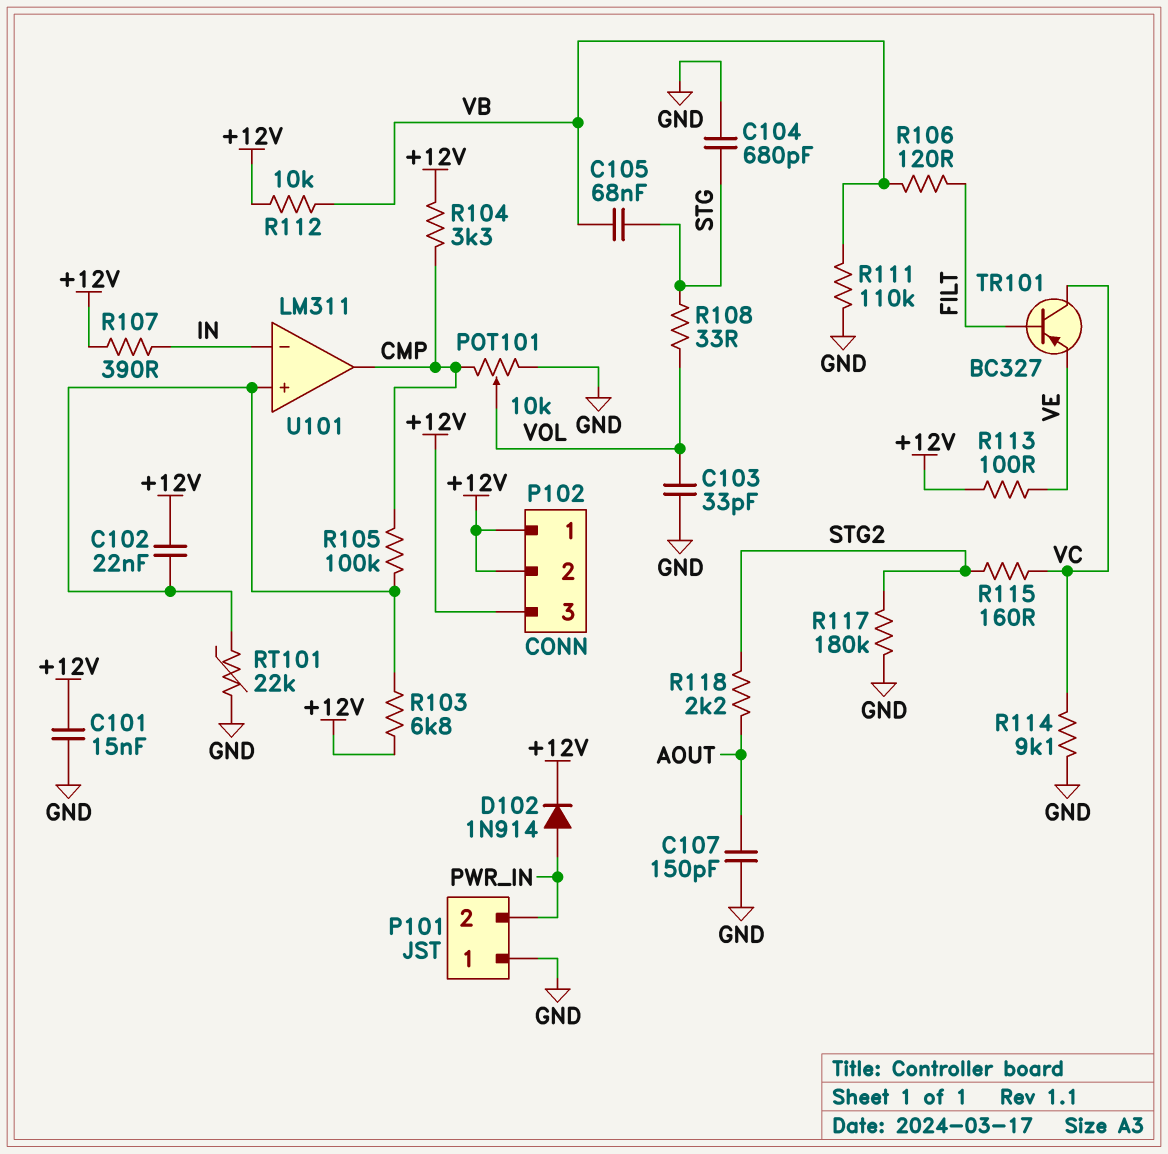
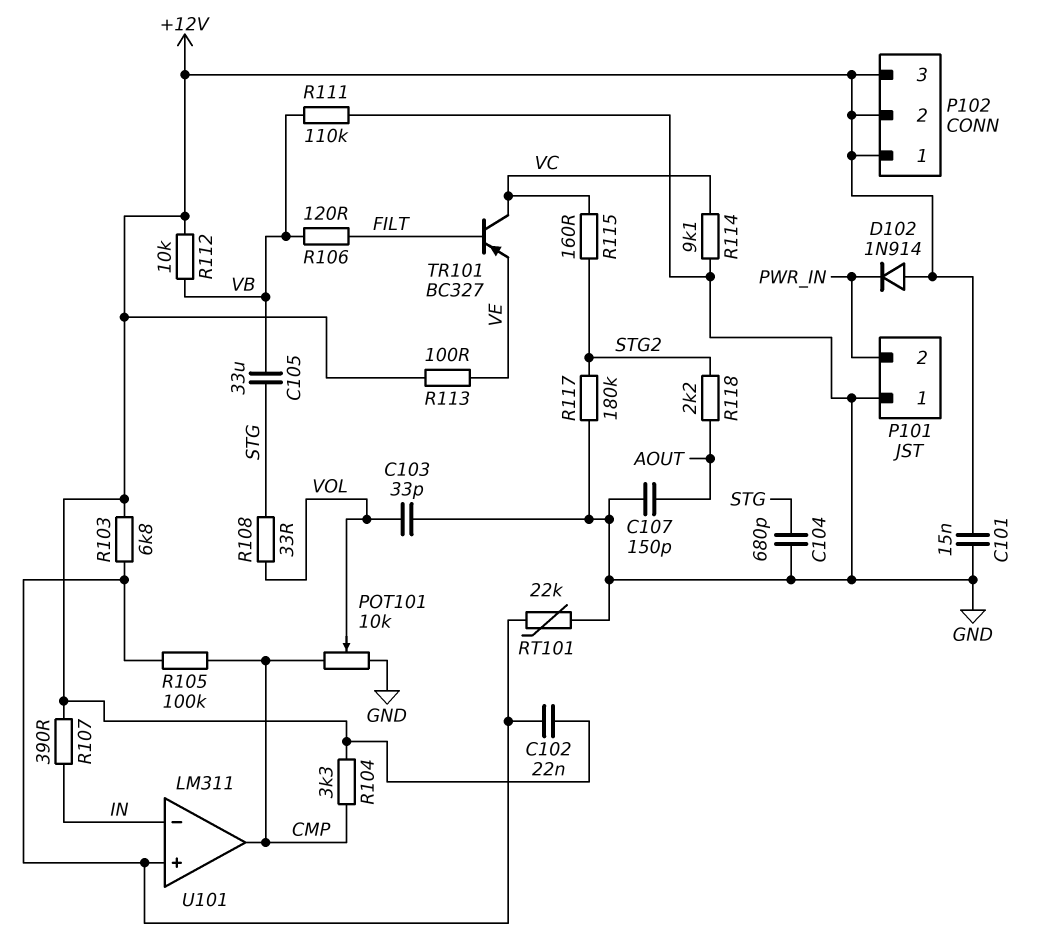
C105: 68nF (STG, VB) -> 33uF (STG, VB)
D102: diode 1N914 (A PWR_IN, K +12V) -> diode 1N914 (A +12V, K PWR_IN)

